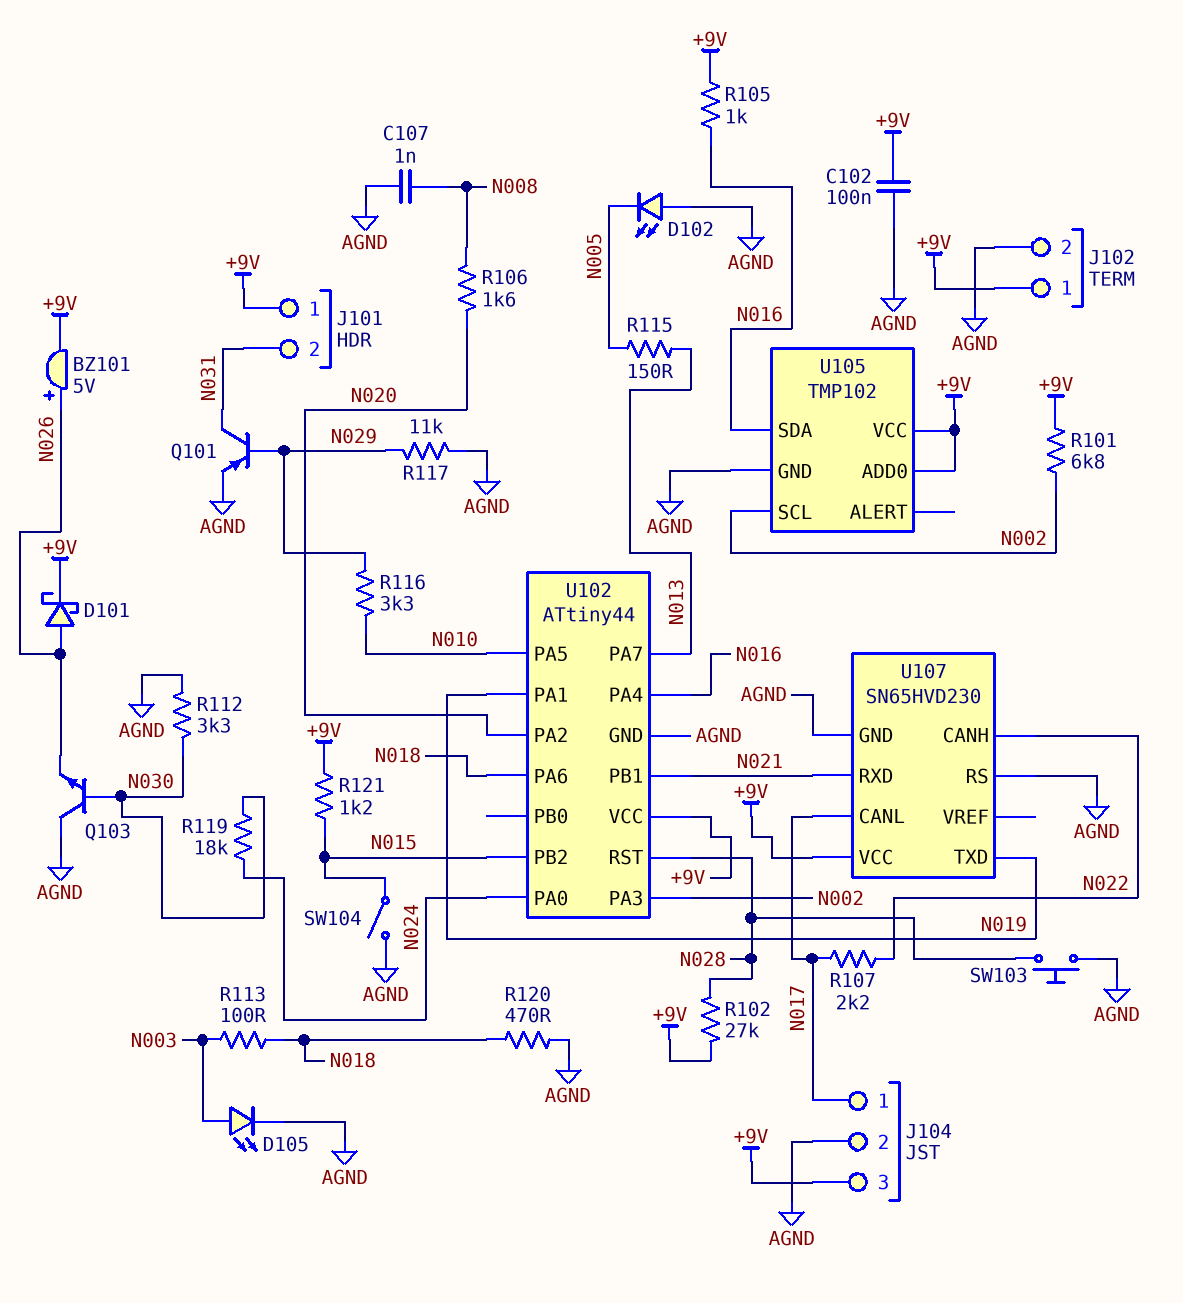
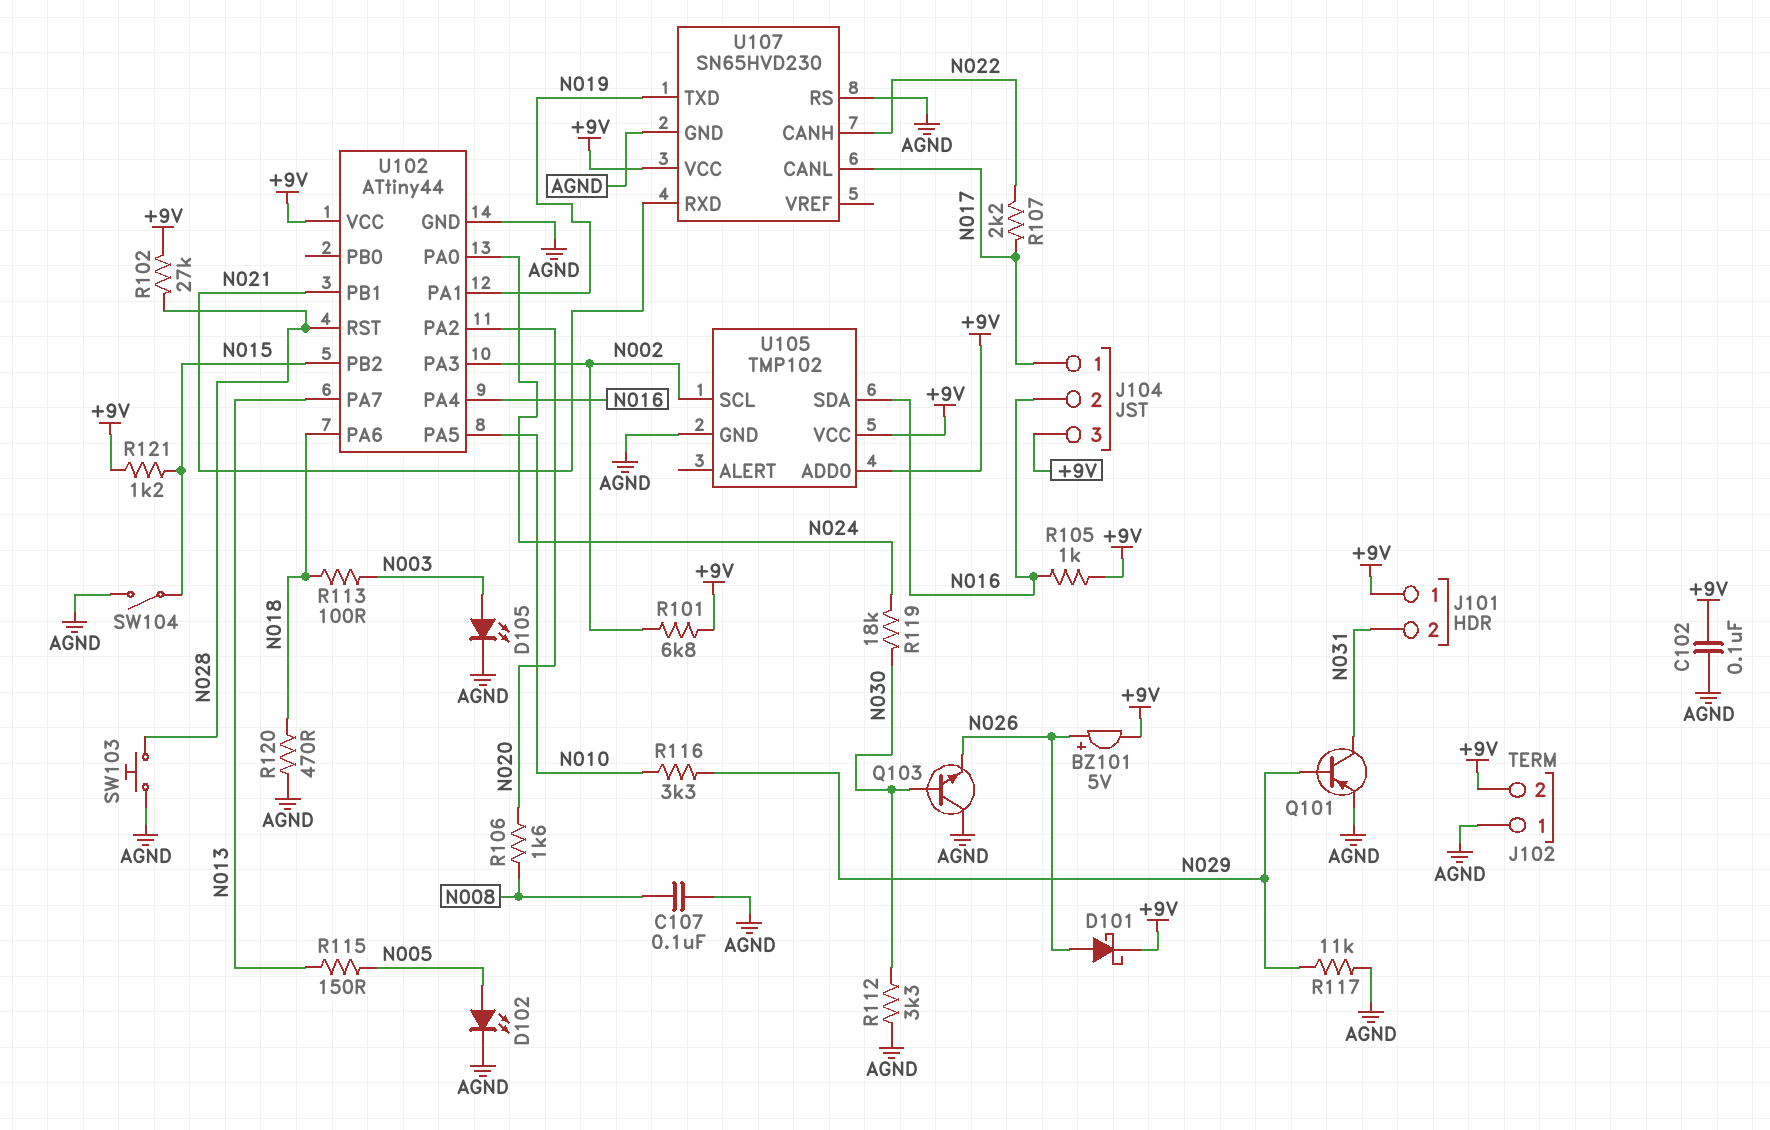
C107: 1nF (AGND, N008) -> 100nF (AGND, N008)
D102: LED (A AGND, K N005) -> LED (A N005, K AGND)
J102 pin 1: +9V -> AGND
J102 pin 2: AGND -> +9V
J104 pin 2: AGND -> N016

